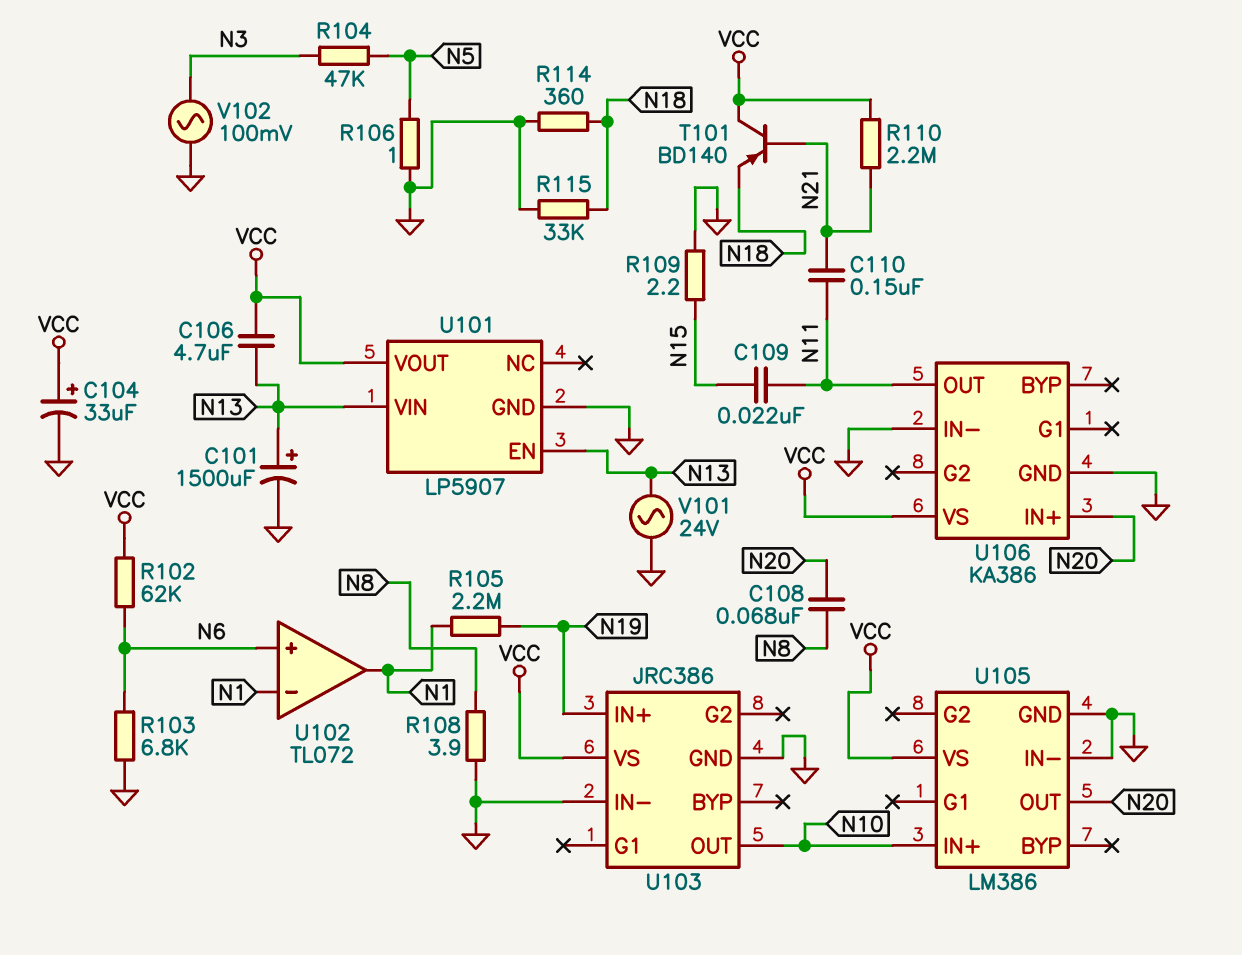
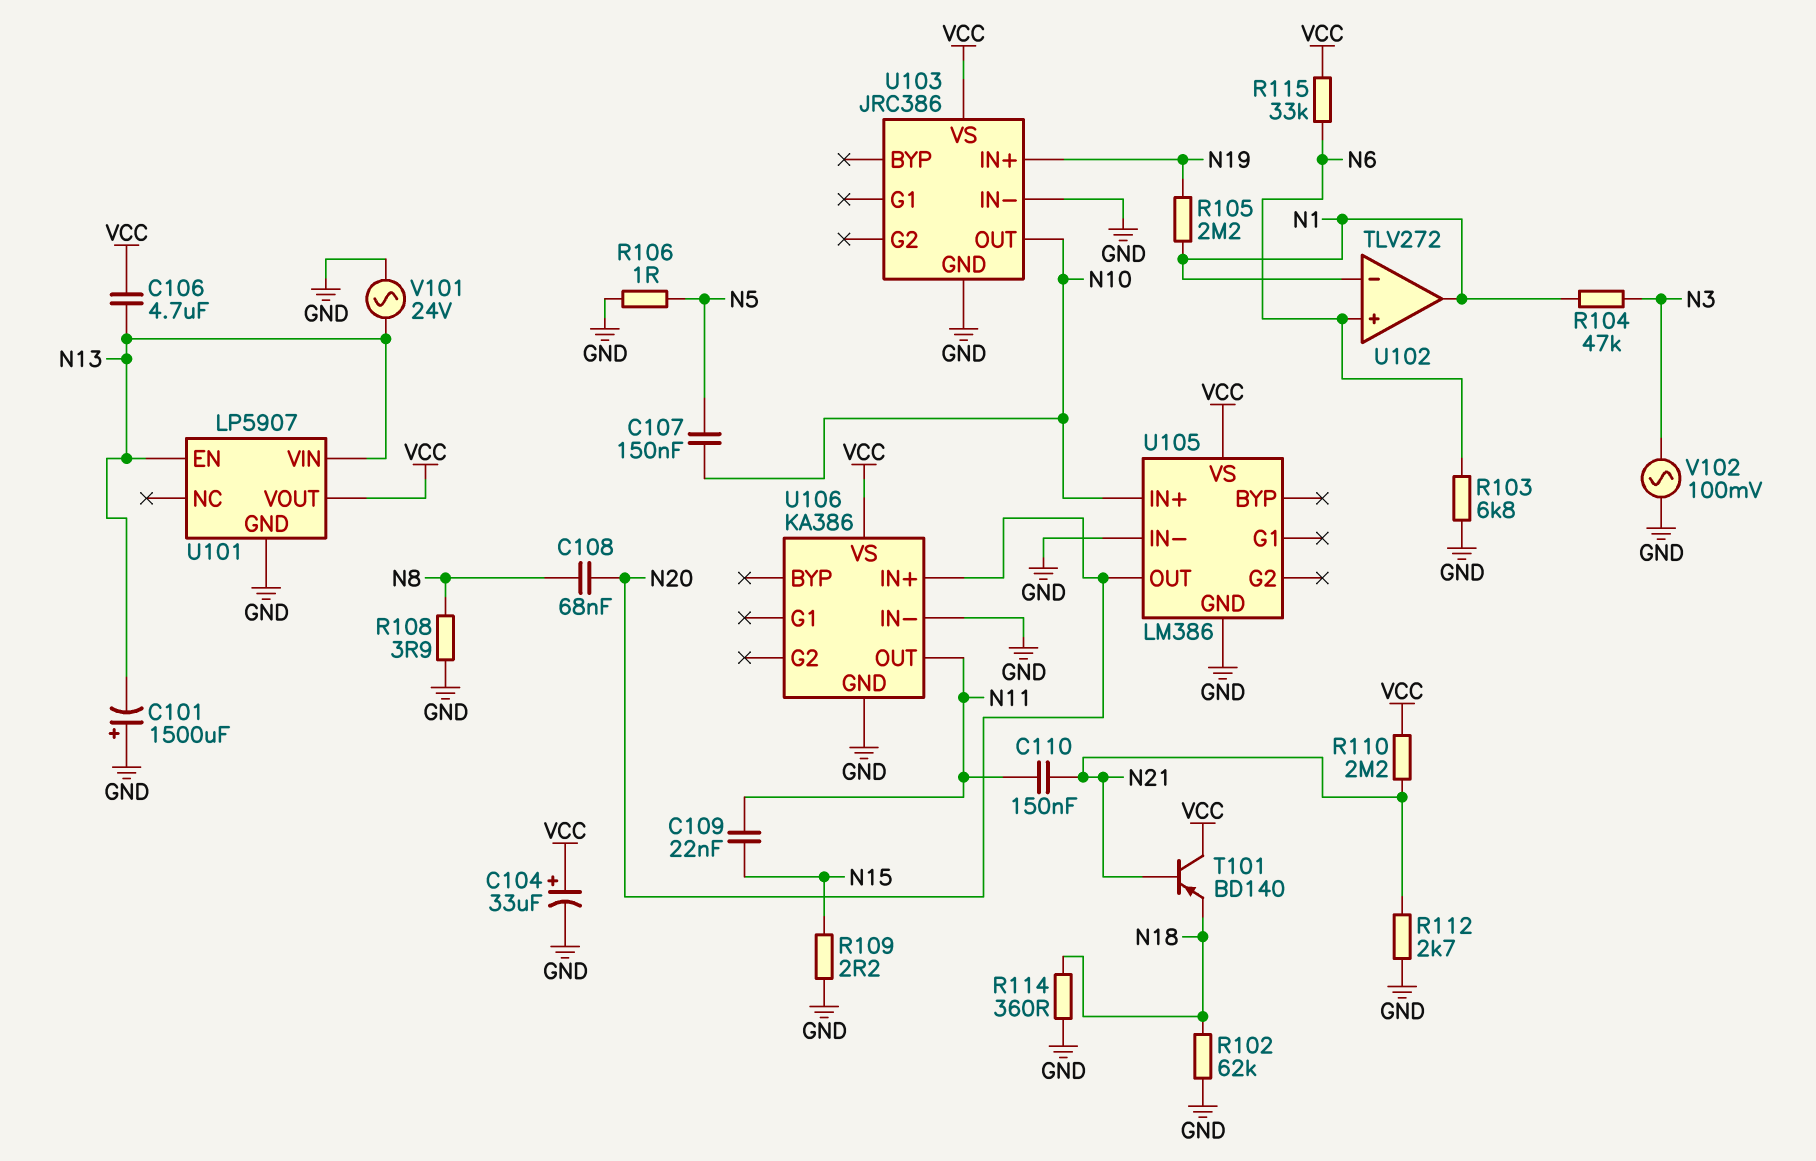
C101: 1500uF (plus N13, minus GND) -> 1500uF (plus GND, minus N13)
C107: none -> 150nF (N5, N10)
R102: 62k (N6, VCC) -> 62k (GND, N18)
R104: 47k (N3, N5) -> 47k (N1, N3)
R112: none -> 2.7k (GND, N21)
R115: 33k (GND, N18) -> 33k (N6, VCC)
U102: TL072 -> TLV272

